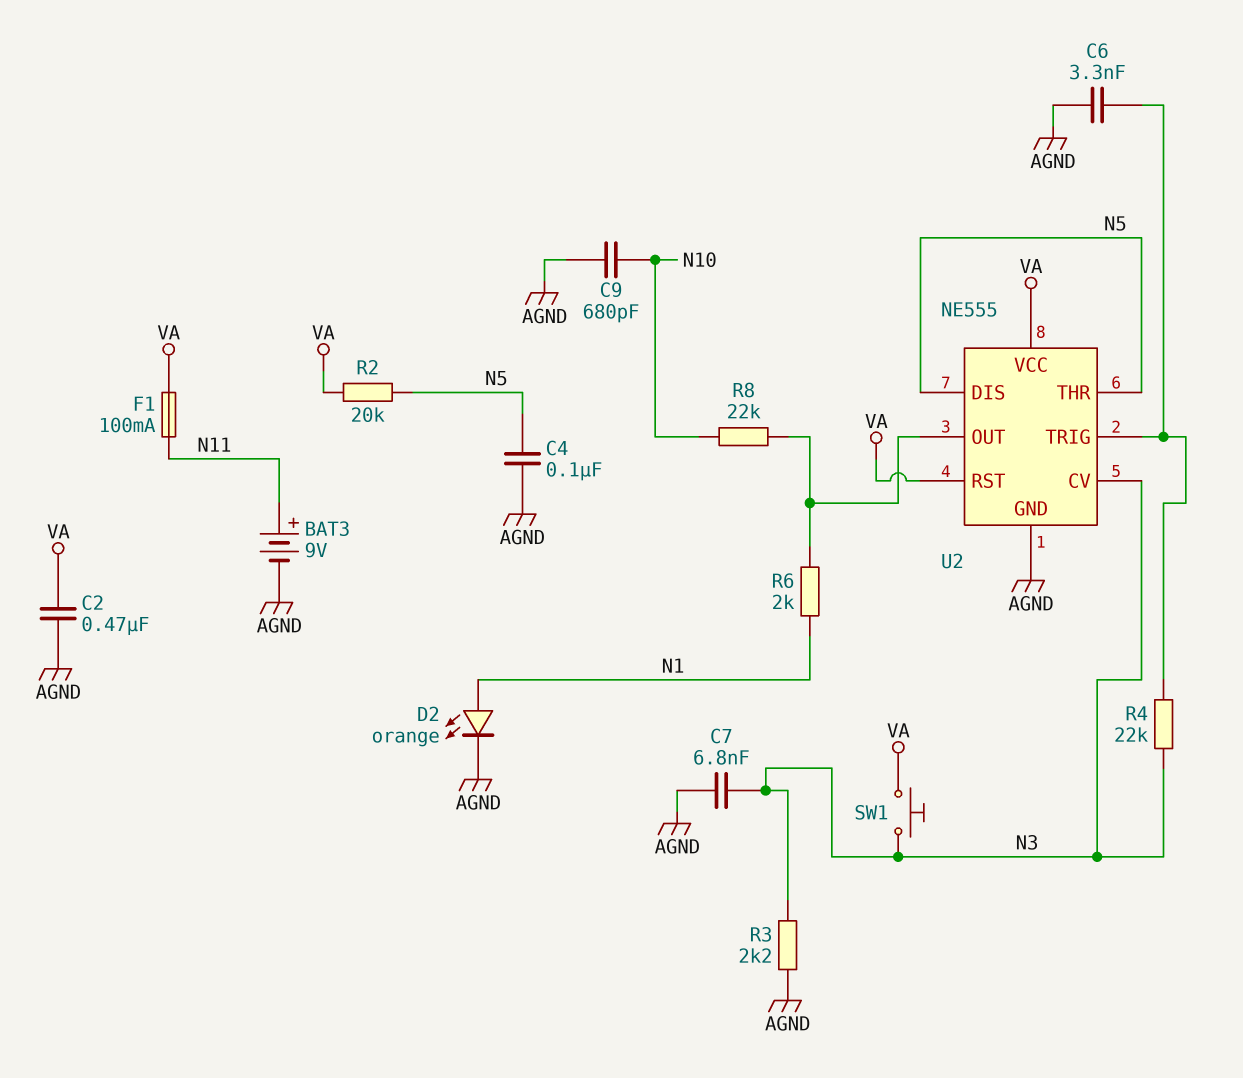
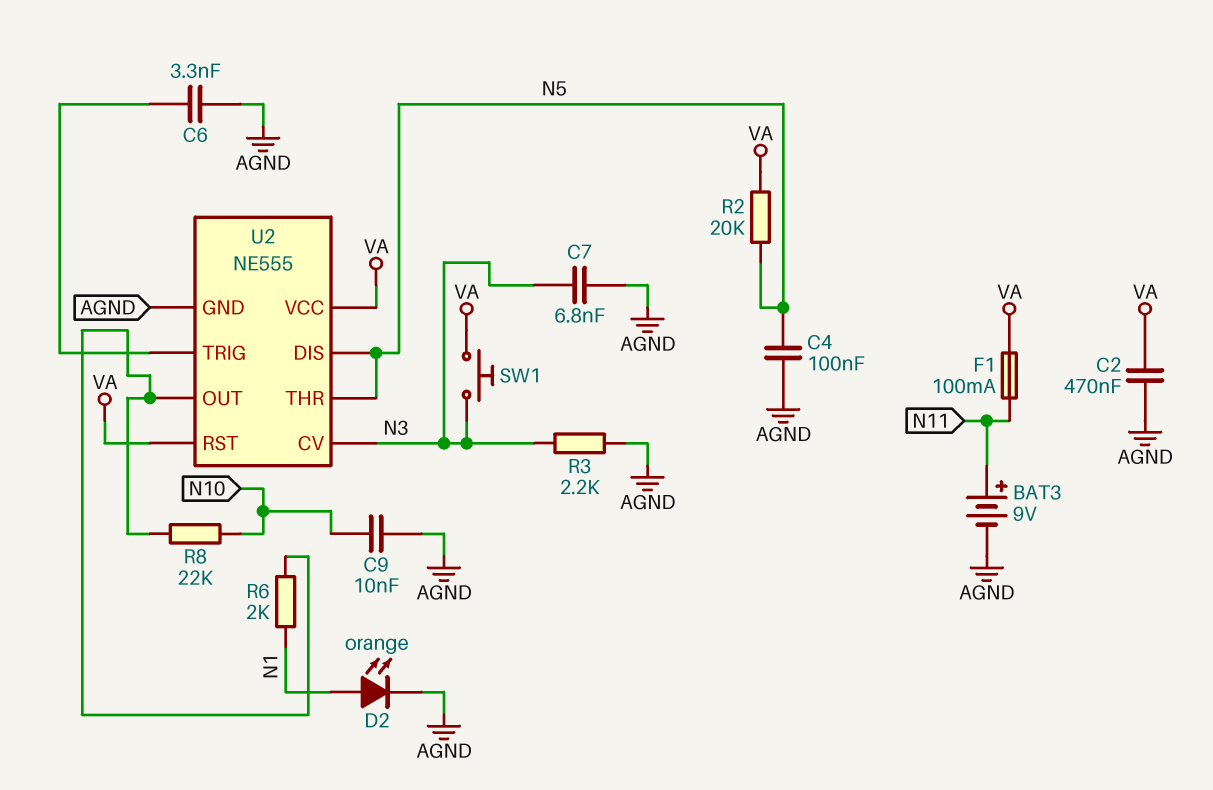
C9: 680pF (AGND, N10) -> 10nF (AGND, N10)
R4: 22k (N3, U2/TRIG) -> none

